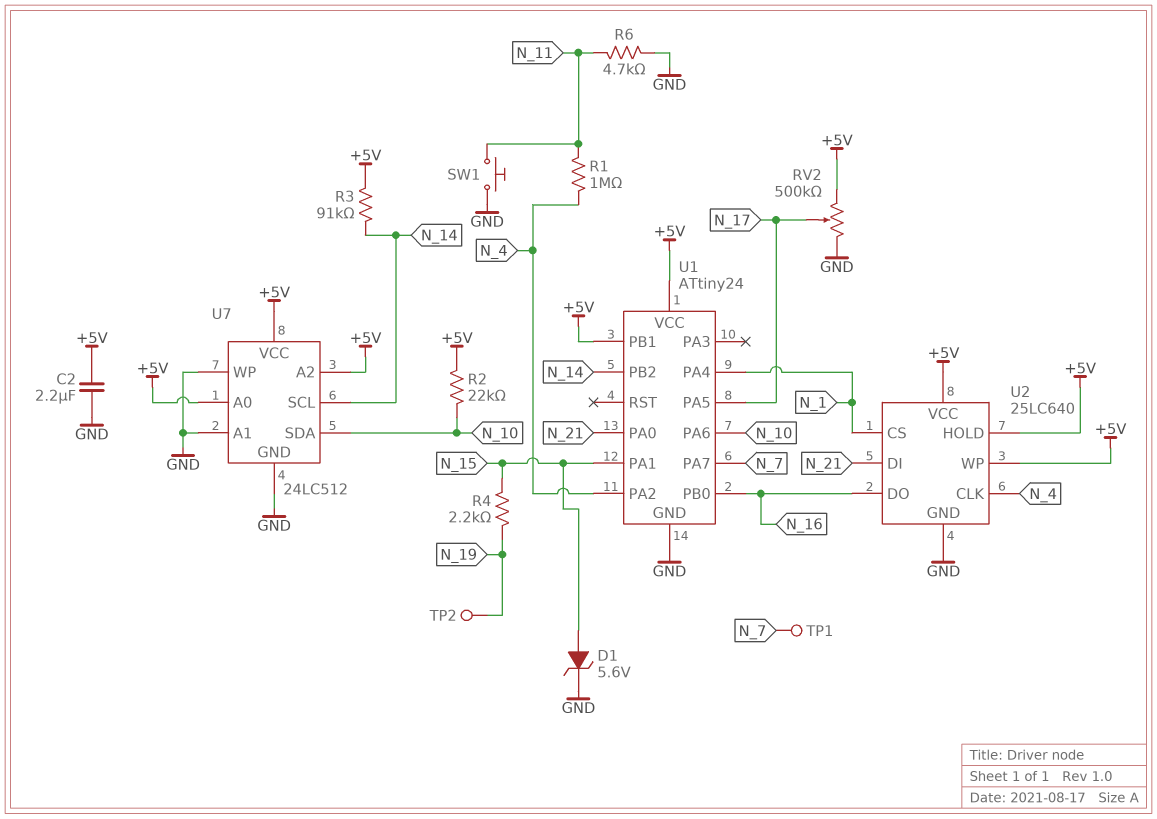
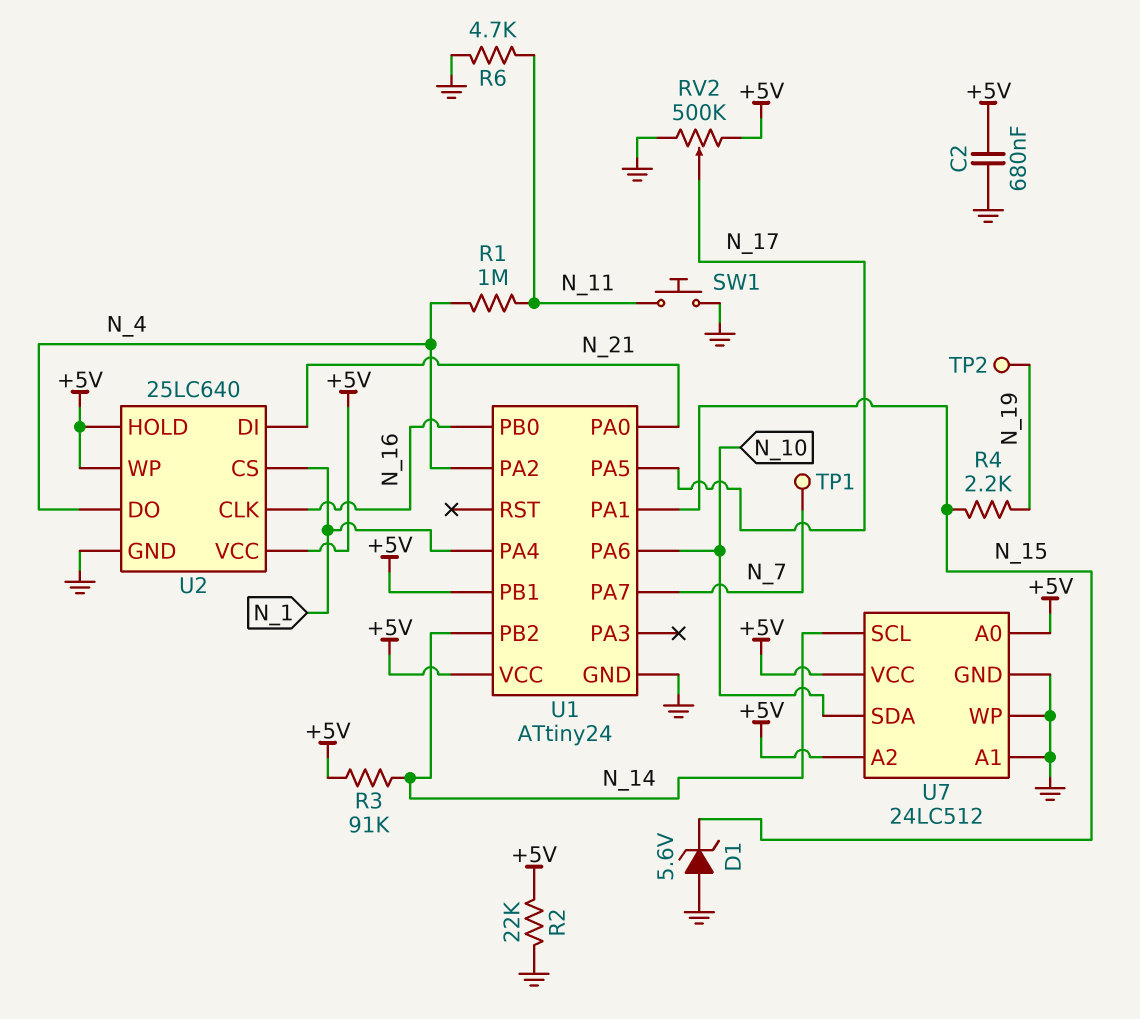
C2: 2.2uF (+5V, GND) -> 680nF (+5V, GND)
D1: zener 5.6V (A N_15, K GND) -> zener 5.6V (A GND, K N_15)
R2: 22k (+5V, N_10) -> 22k (+5V, GND)
U2 pin CLK: N_4 -> N_16
U2 pin DO: N_16 -> N_4

